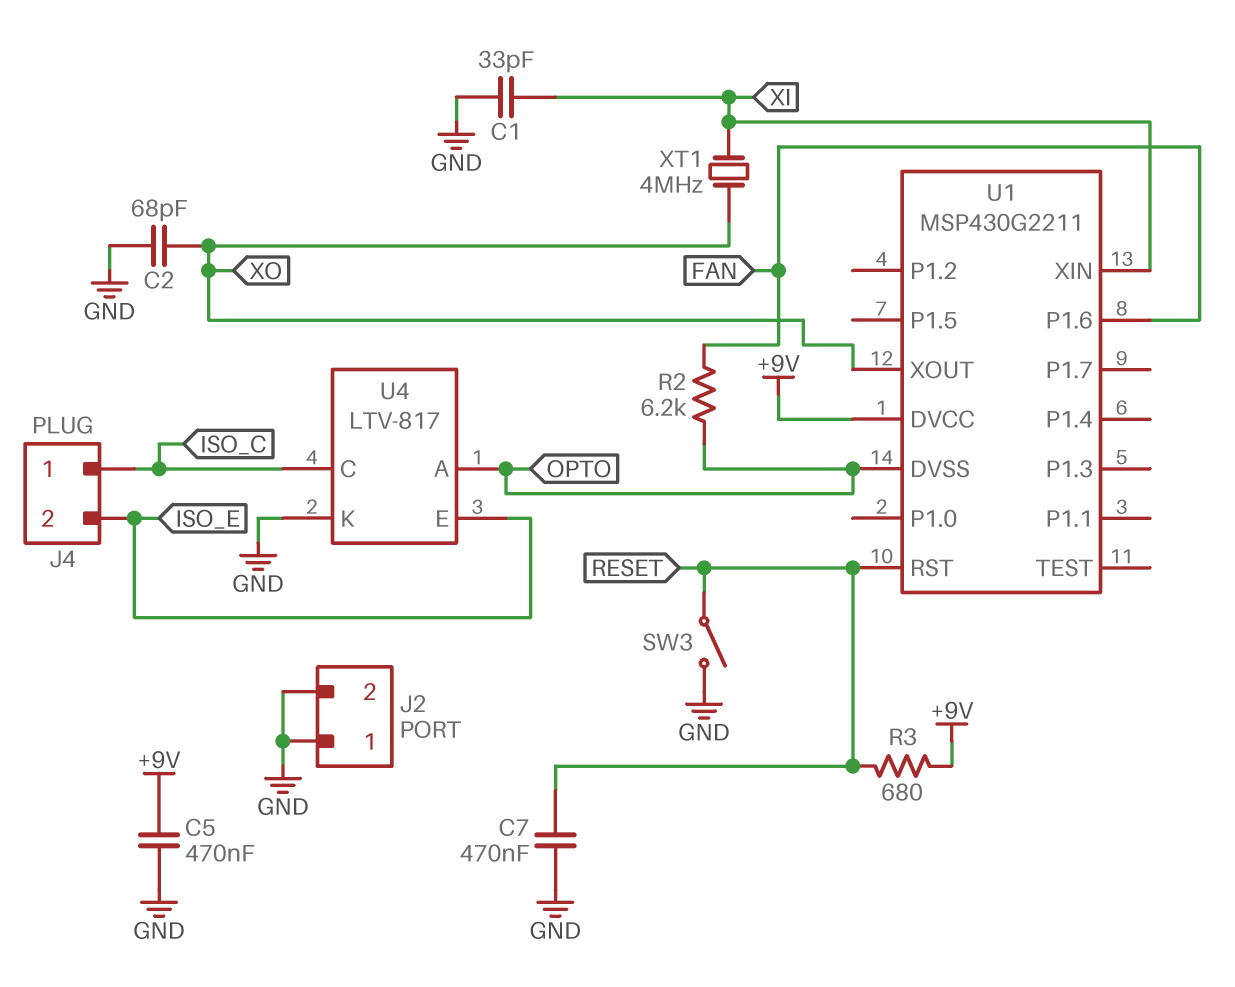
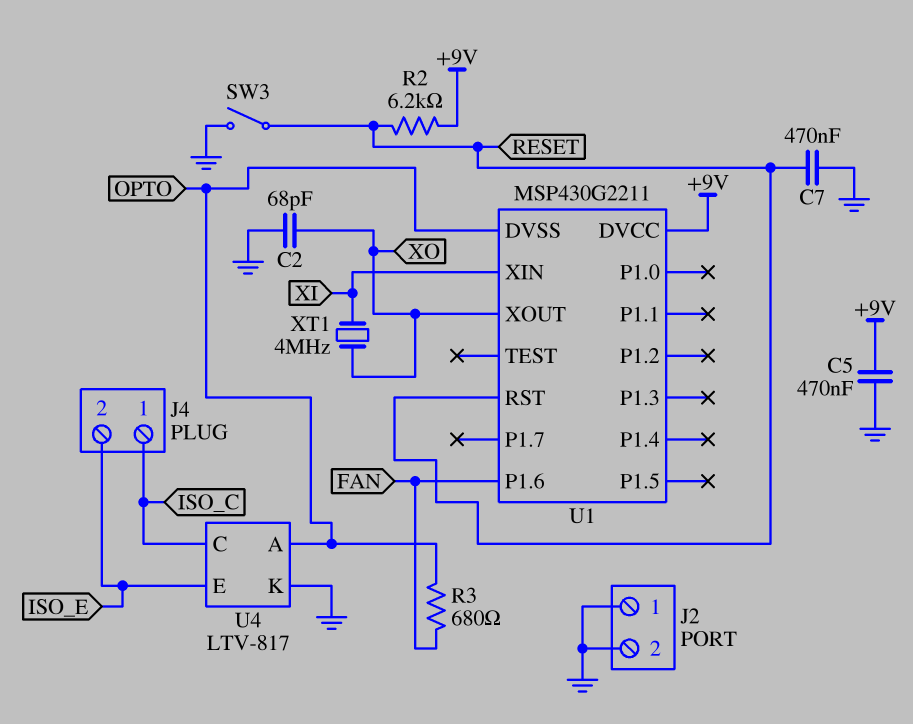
C1: 33pF (GND, XI) -> none
R2: 6.2k (FAN, OPTO) -> 6.2k (+9V, RESET)
R3: 680 (+9V, RESET) -> 680 (FAN, OPTO)

